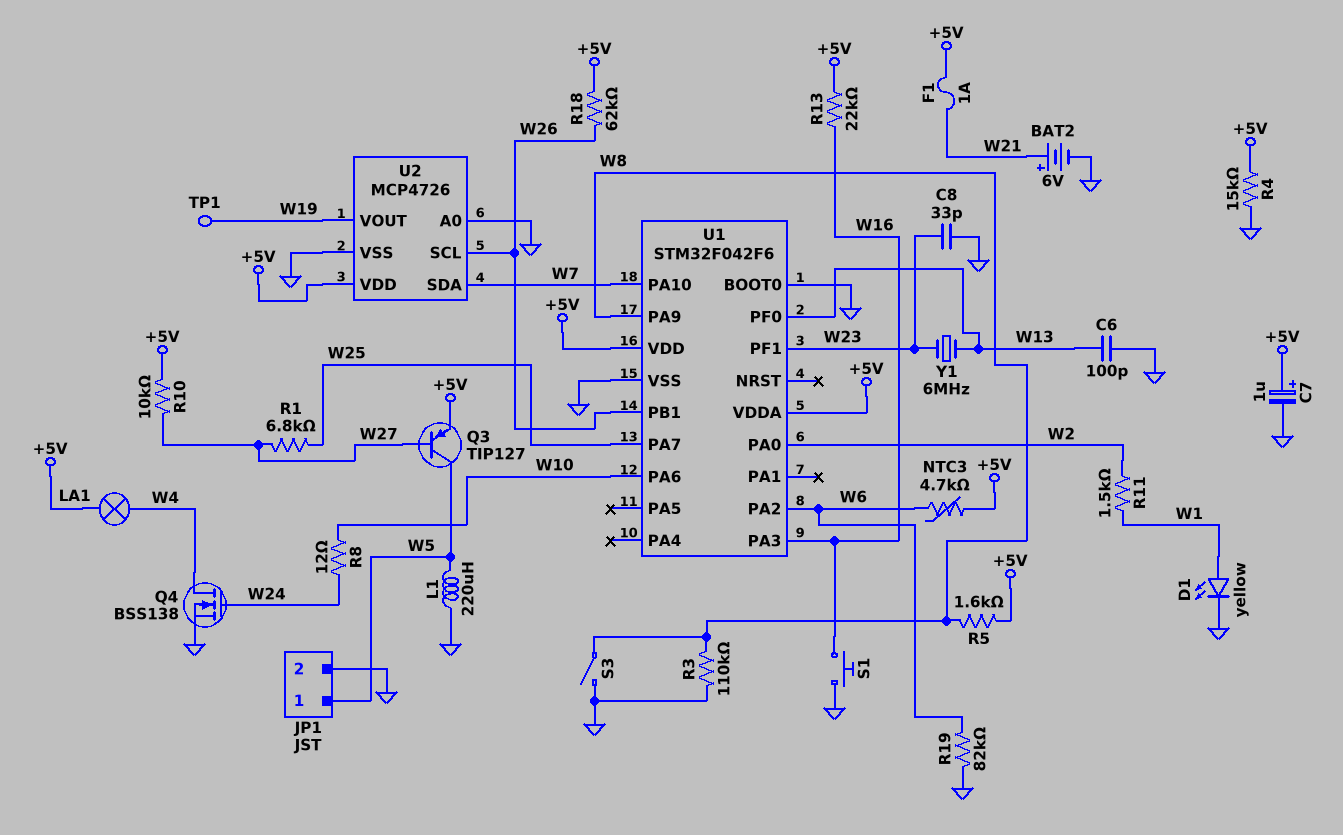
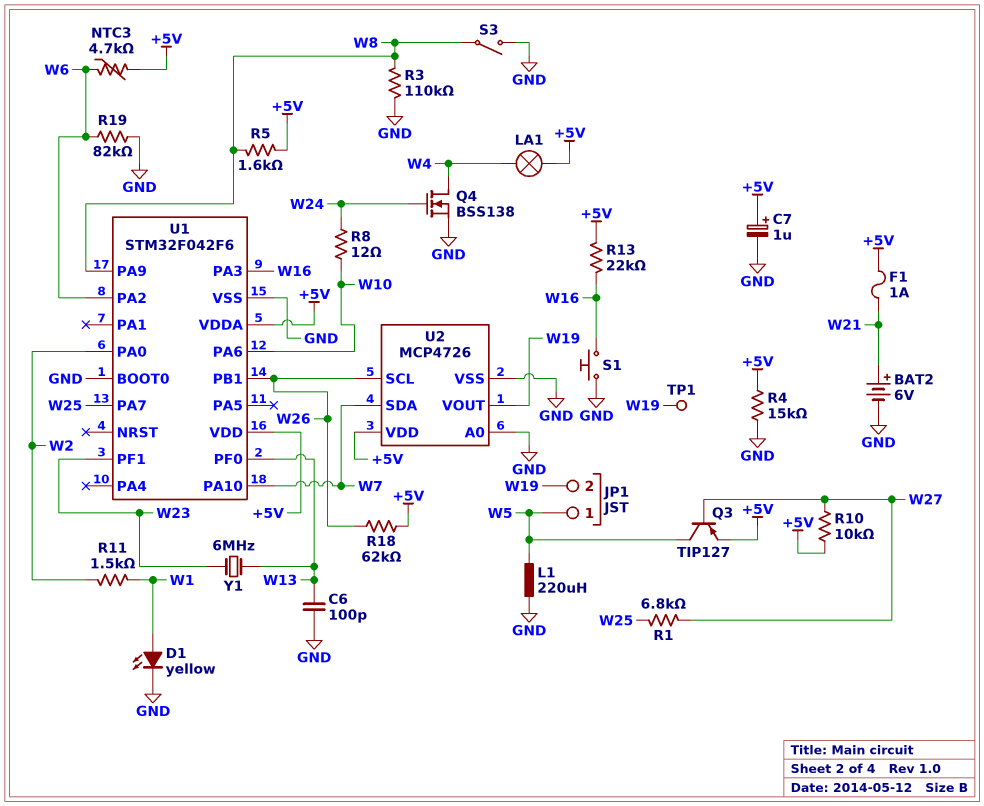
C8: 33pF (GND, W23) -> none
JP1 pin 2: GND -> W19

